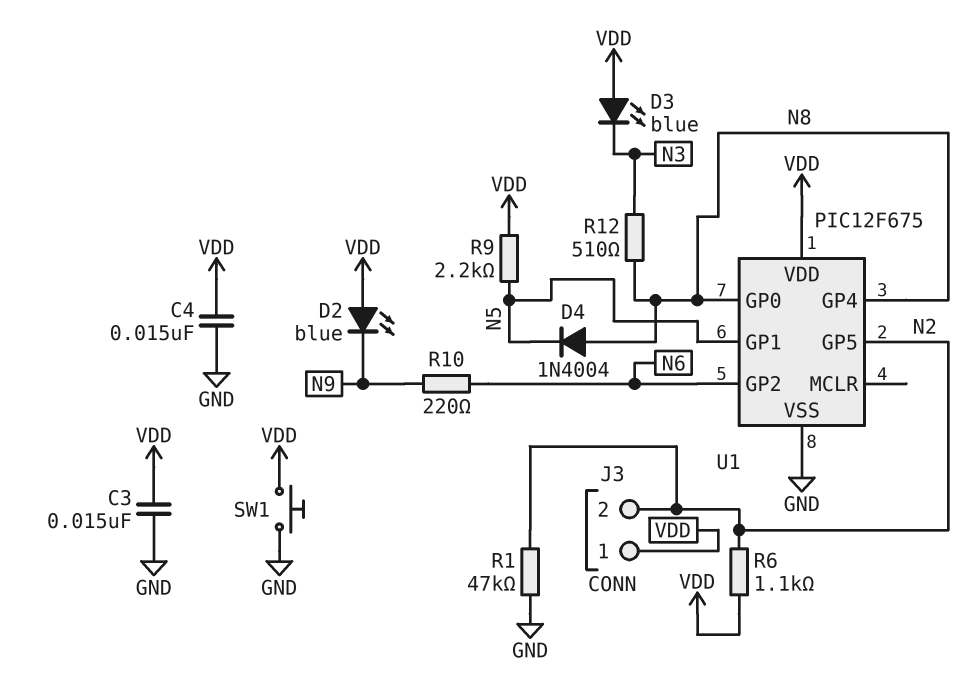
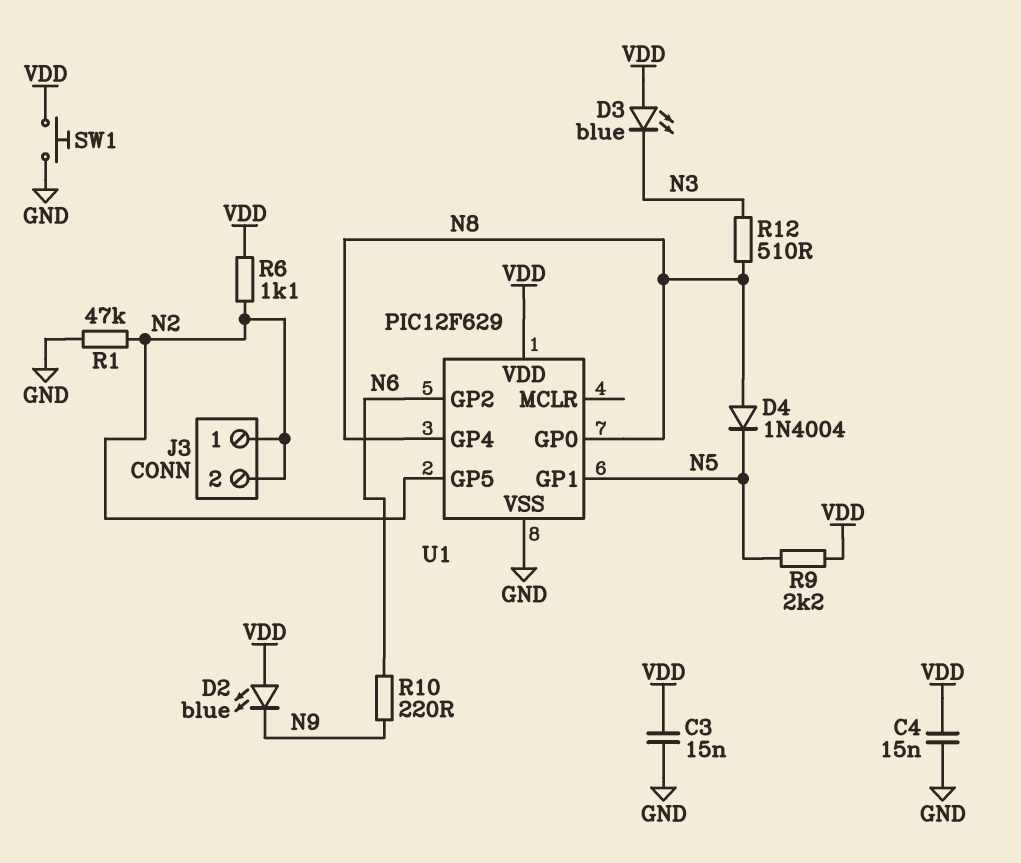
J3 pin 1: VDD -> N2
U1: PIC12F675 -> PIC12F629

